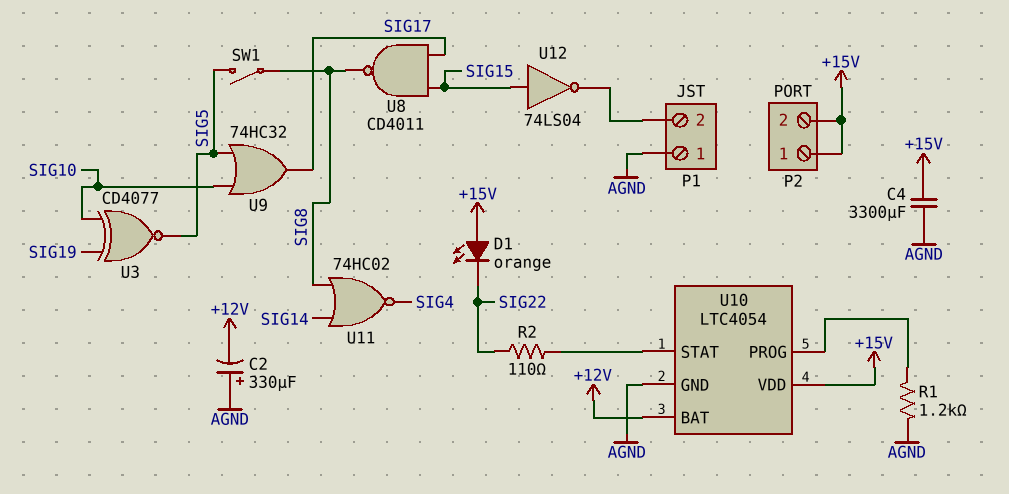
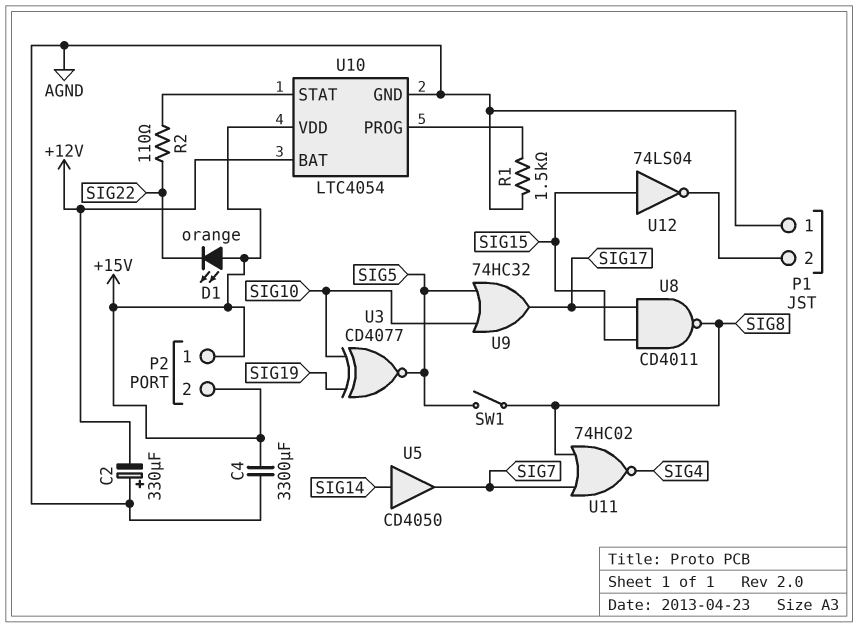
R1: 1.2k (AGND, U10/PROG) -> 1.5k (AGND, U10/PROG)
U5: none -> buffer CD4050 (in SIG14, out SIG7)
U11: NOR 74HC02 (in SIG8, in SIG14, out SIG4) -> NOR 74HC02 (in SIG7, in SIG8, out SIG4)

